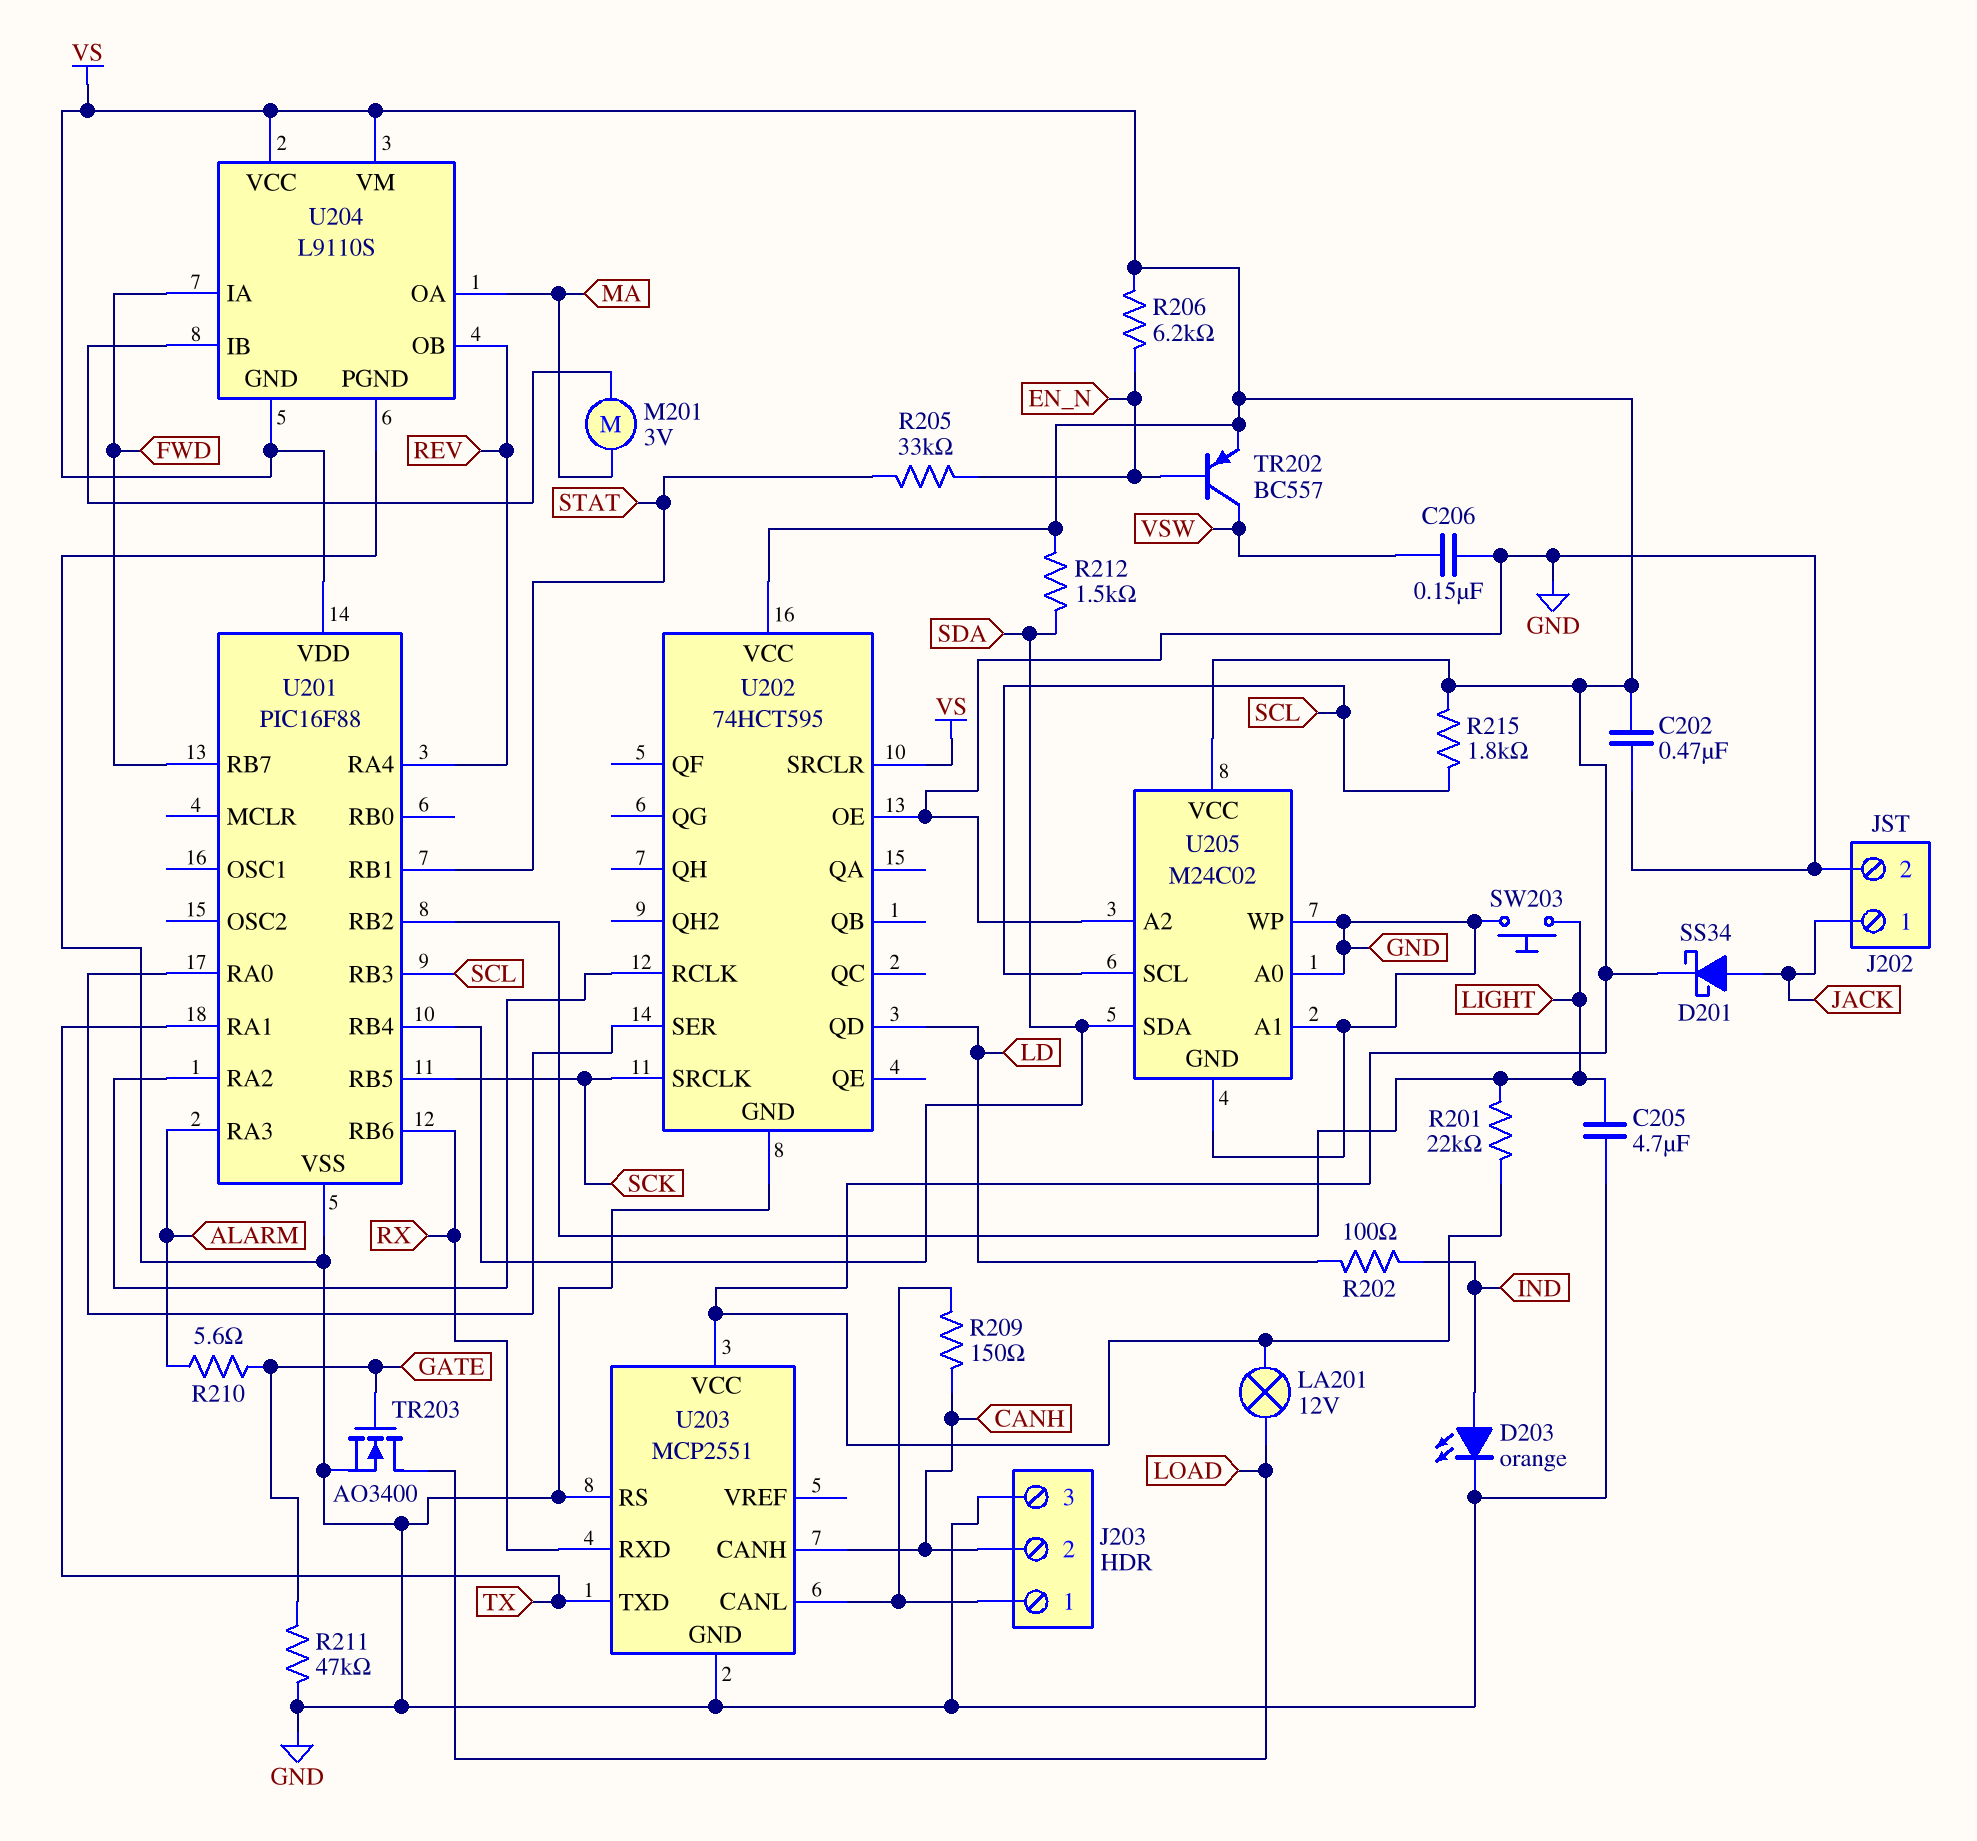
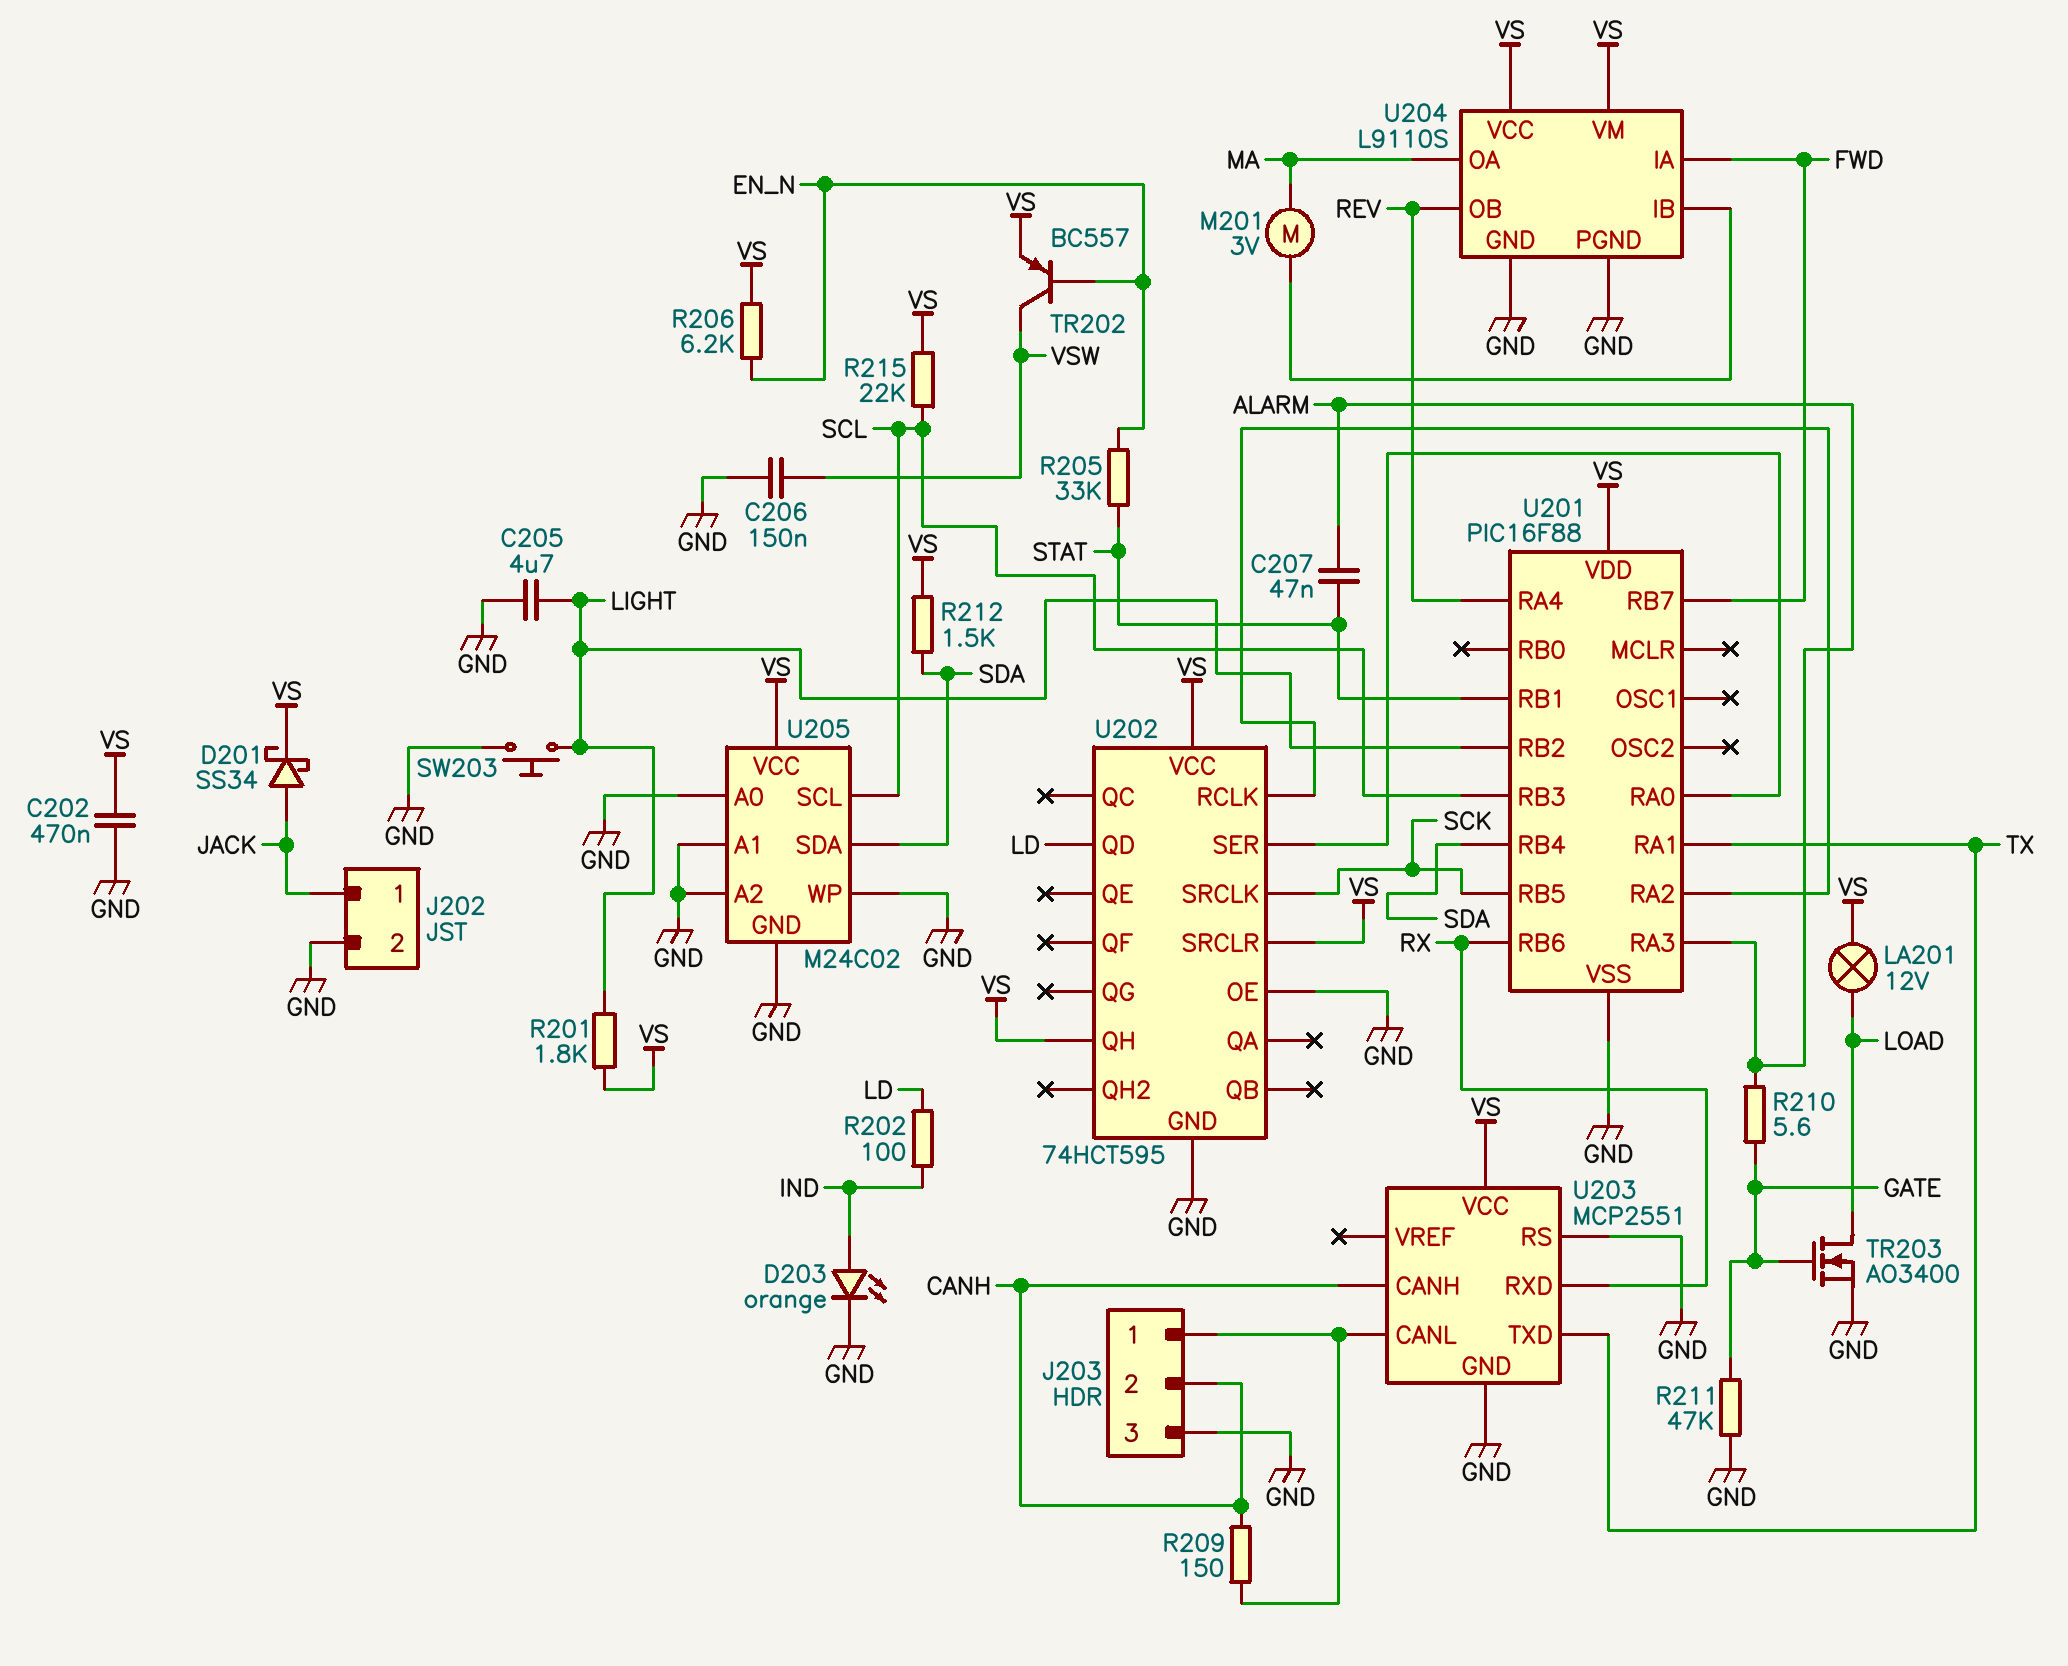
C207: none -> 47nF (ALARM, STAT)
R201: 22k (LIGHT, VS) -> 1.8k (LIGHT, VS)
R215: 1.8k (SCL, VS) -> 22k (SCL, VS)
U202 pin QH: none -> VS
U204 pin GND: VS -> GND

